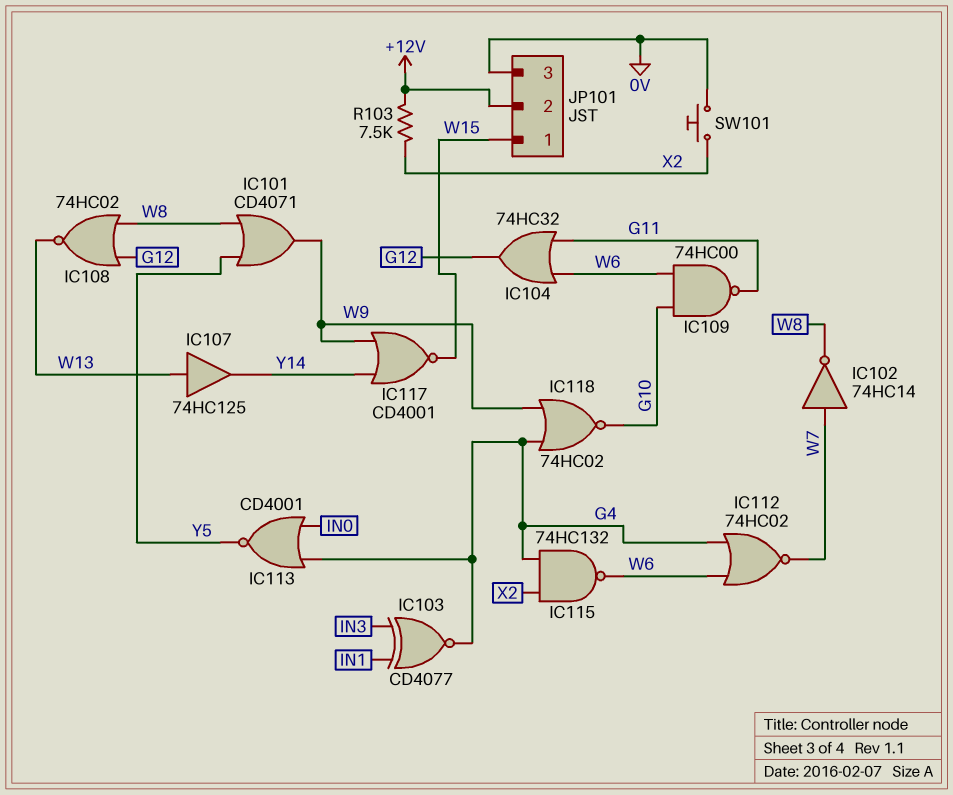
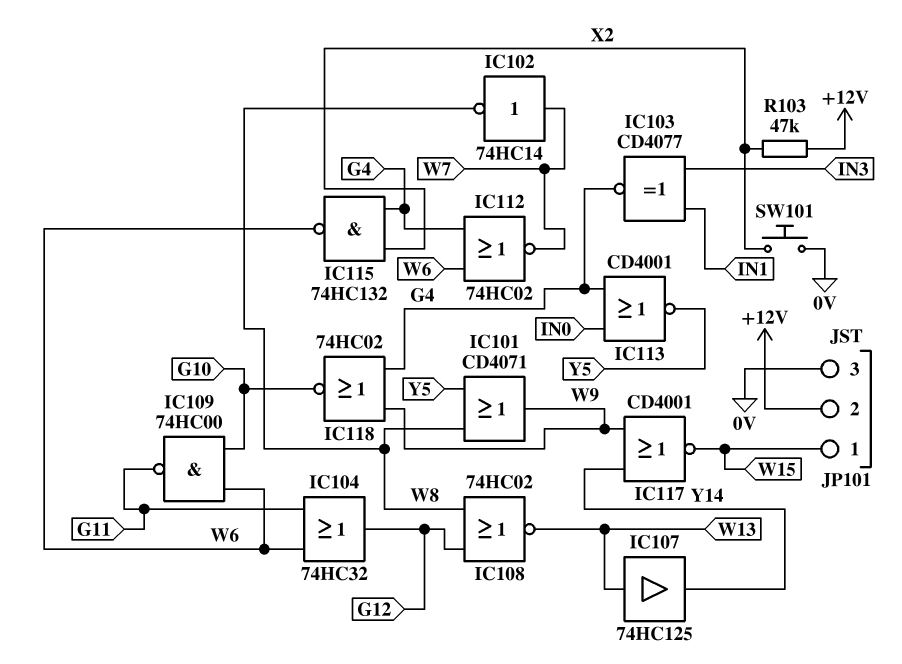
R103: 7.5k (+12V, X2) -> 47k (+12V, X2)

